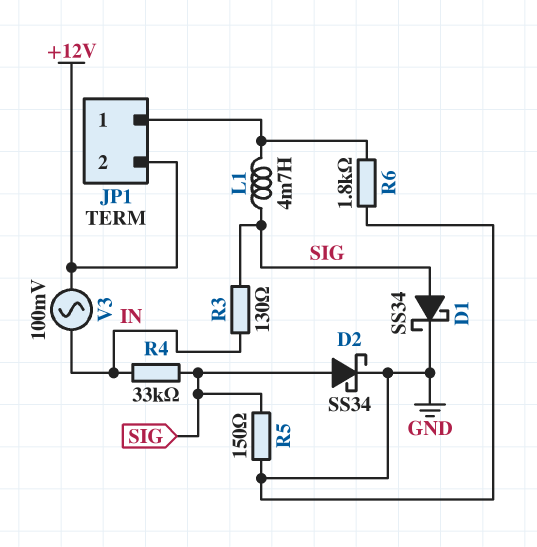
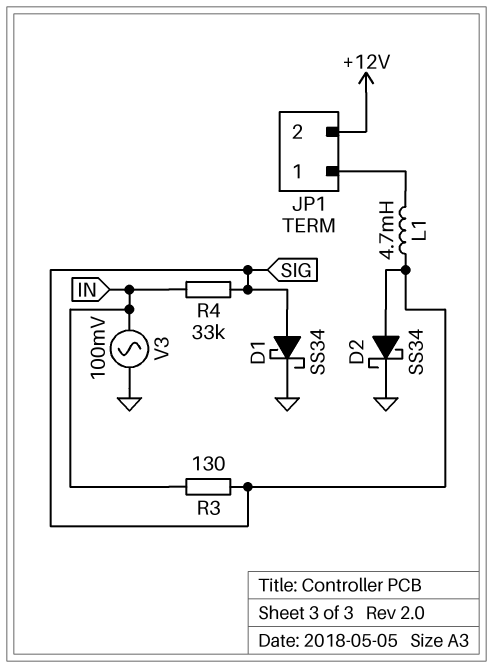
R5: 150 (GND, SIG) -> none
R6: 1.8k (GND, JP1/1) -> none
V3: AC 100mV (+12V, IN) -> AC 100mV (GND, IN)

